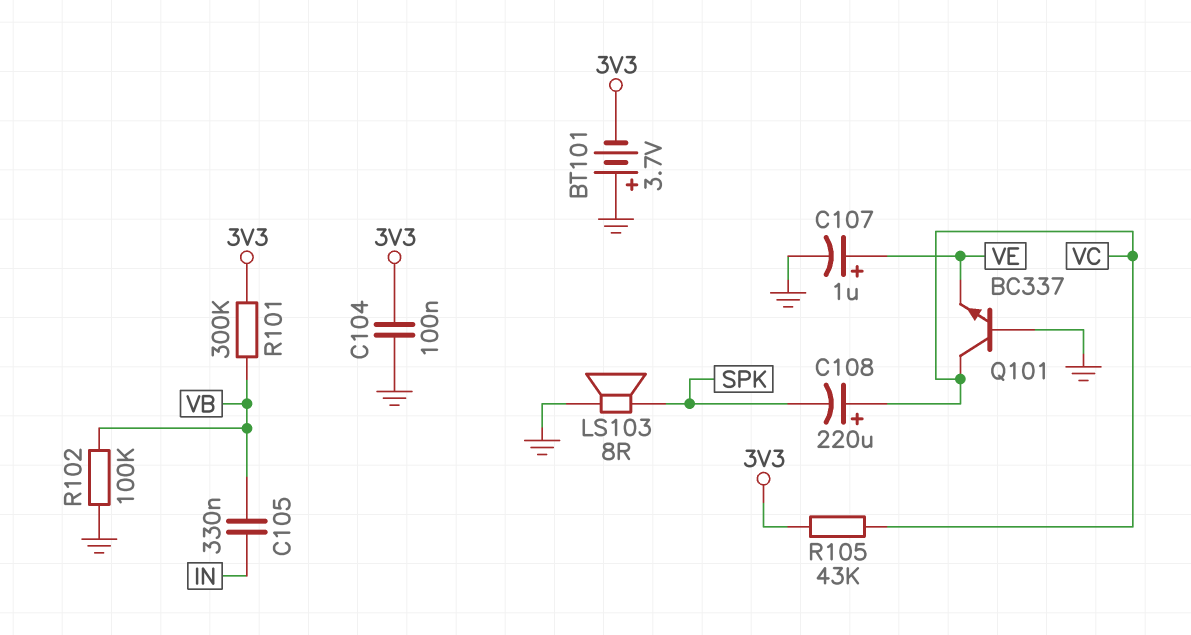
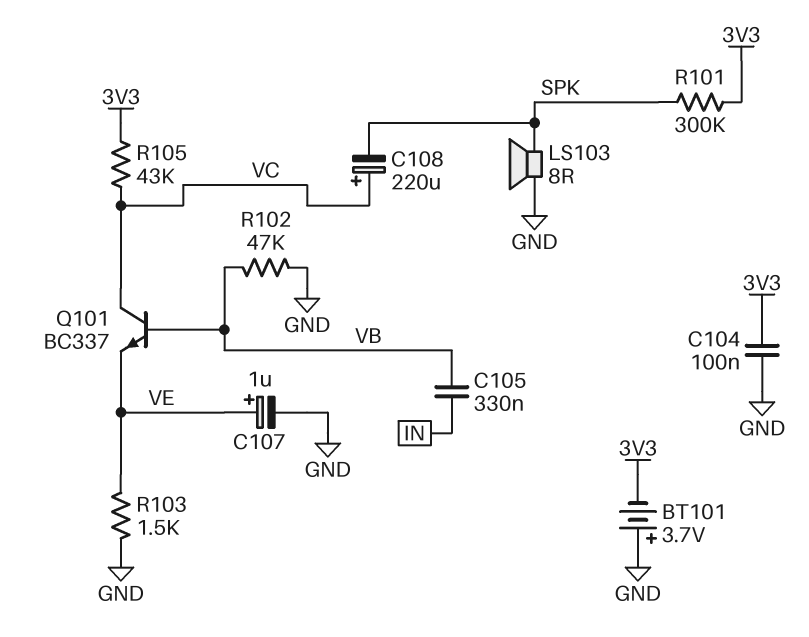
Q101: NPN BC337 (B GND, C VC, E VE) -> NPN BC337 (B VB, C VC, E VE)
R101: 300k (3V3, VB) -> 300k (3V3, SPK)
R102: 100k (GND, VB) -> 47k (GND, VB)
R103: none -> 1.5k (GND, VE)

